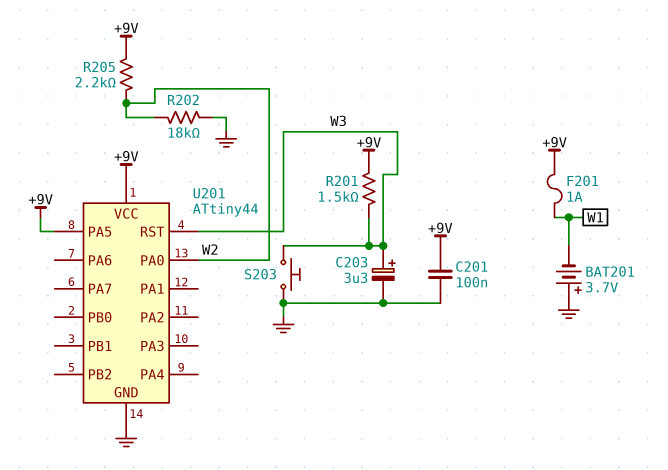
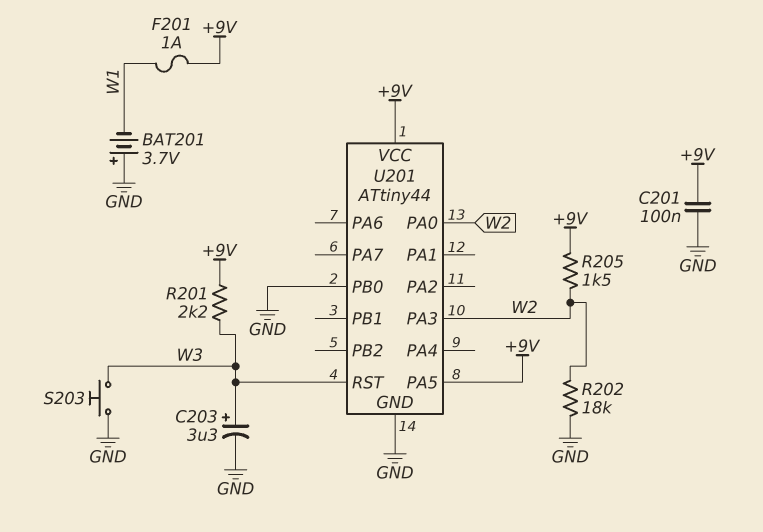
R201: 1.5k (+9V, W3) -> 2.2k (+9V, W3)
R205: 2.2k (+9V, W2) -> 1.5k (+9V, W2)
U201 pin PA3: none -> W2
U201 pin PB0: none -> GND

